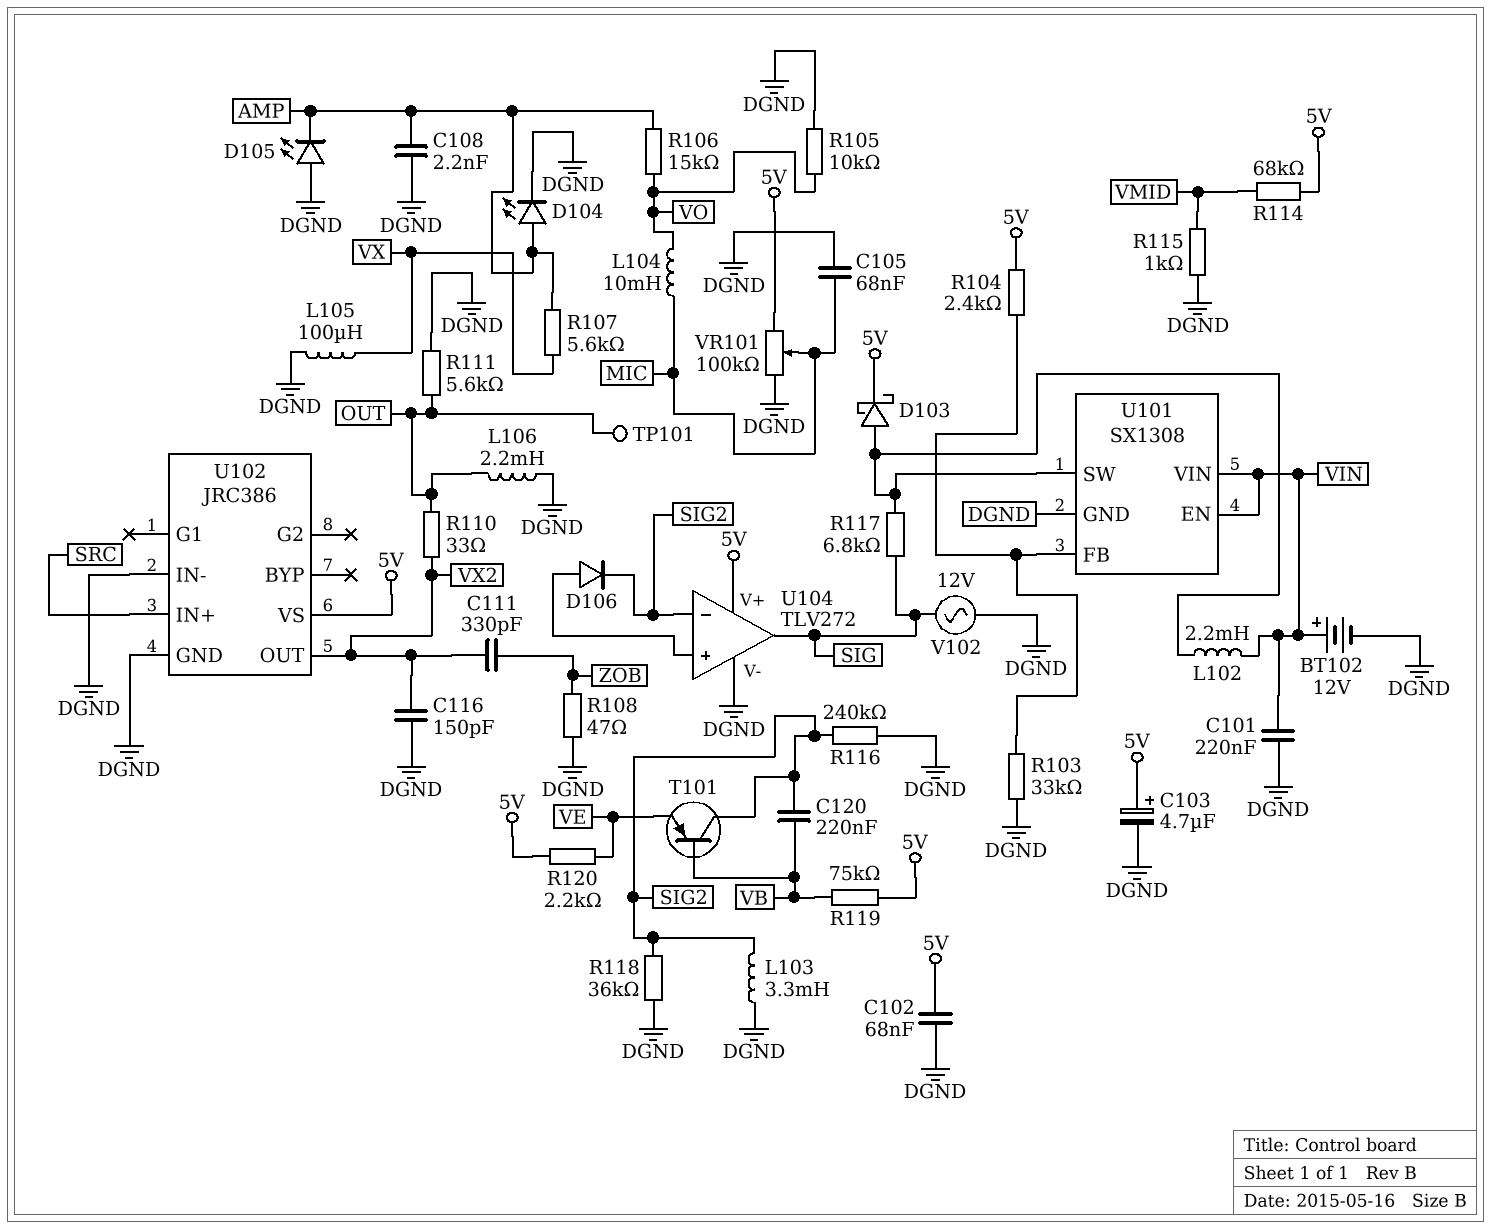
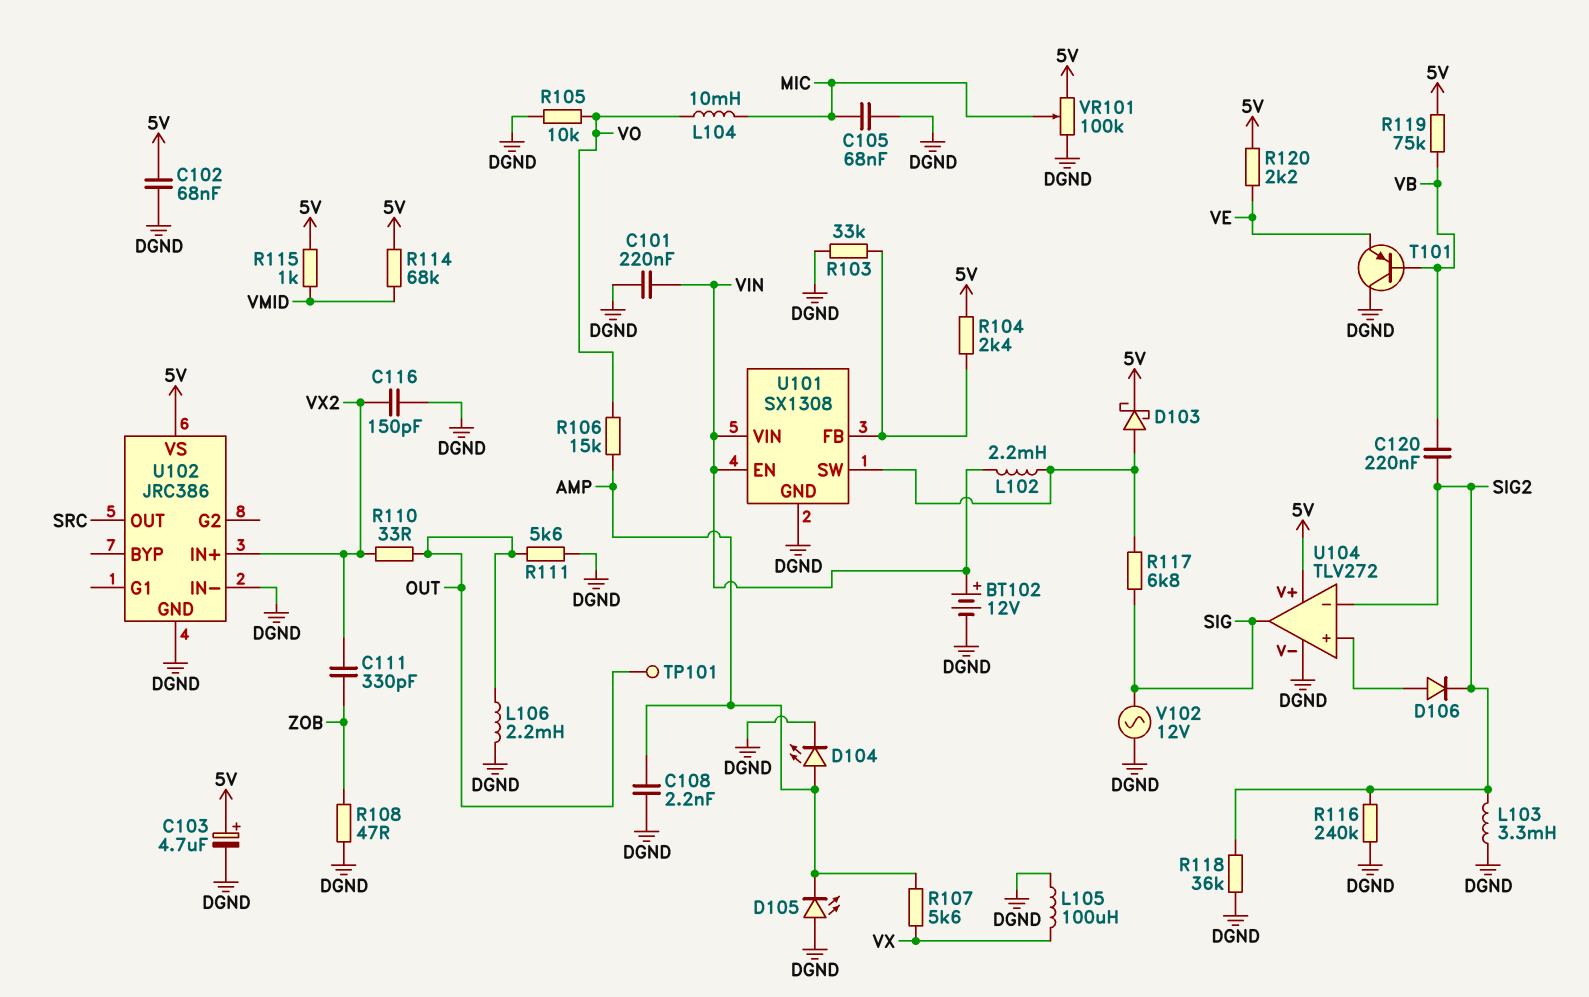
R115: 1k (DGND, VMID) -> 1k (5V, VMID)
T101: PNP (B VB, C SIG2, E VE) -> PNP (B VB, C DGND, E VE)
U102 pin IN+: SRC -> VX2
U102 pin OUT: VX2 -> SRC

